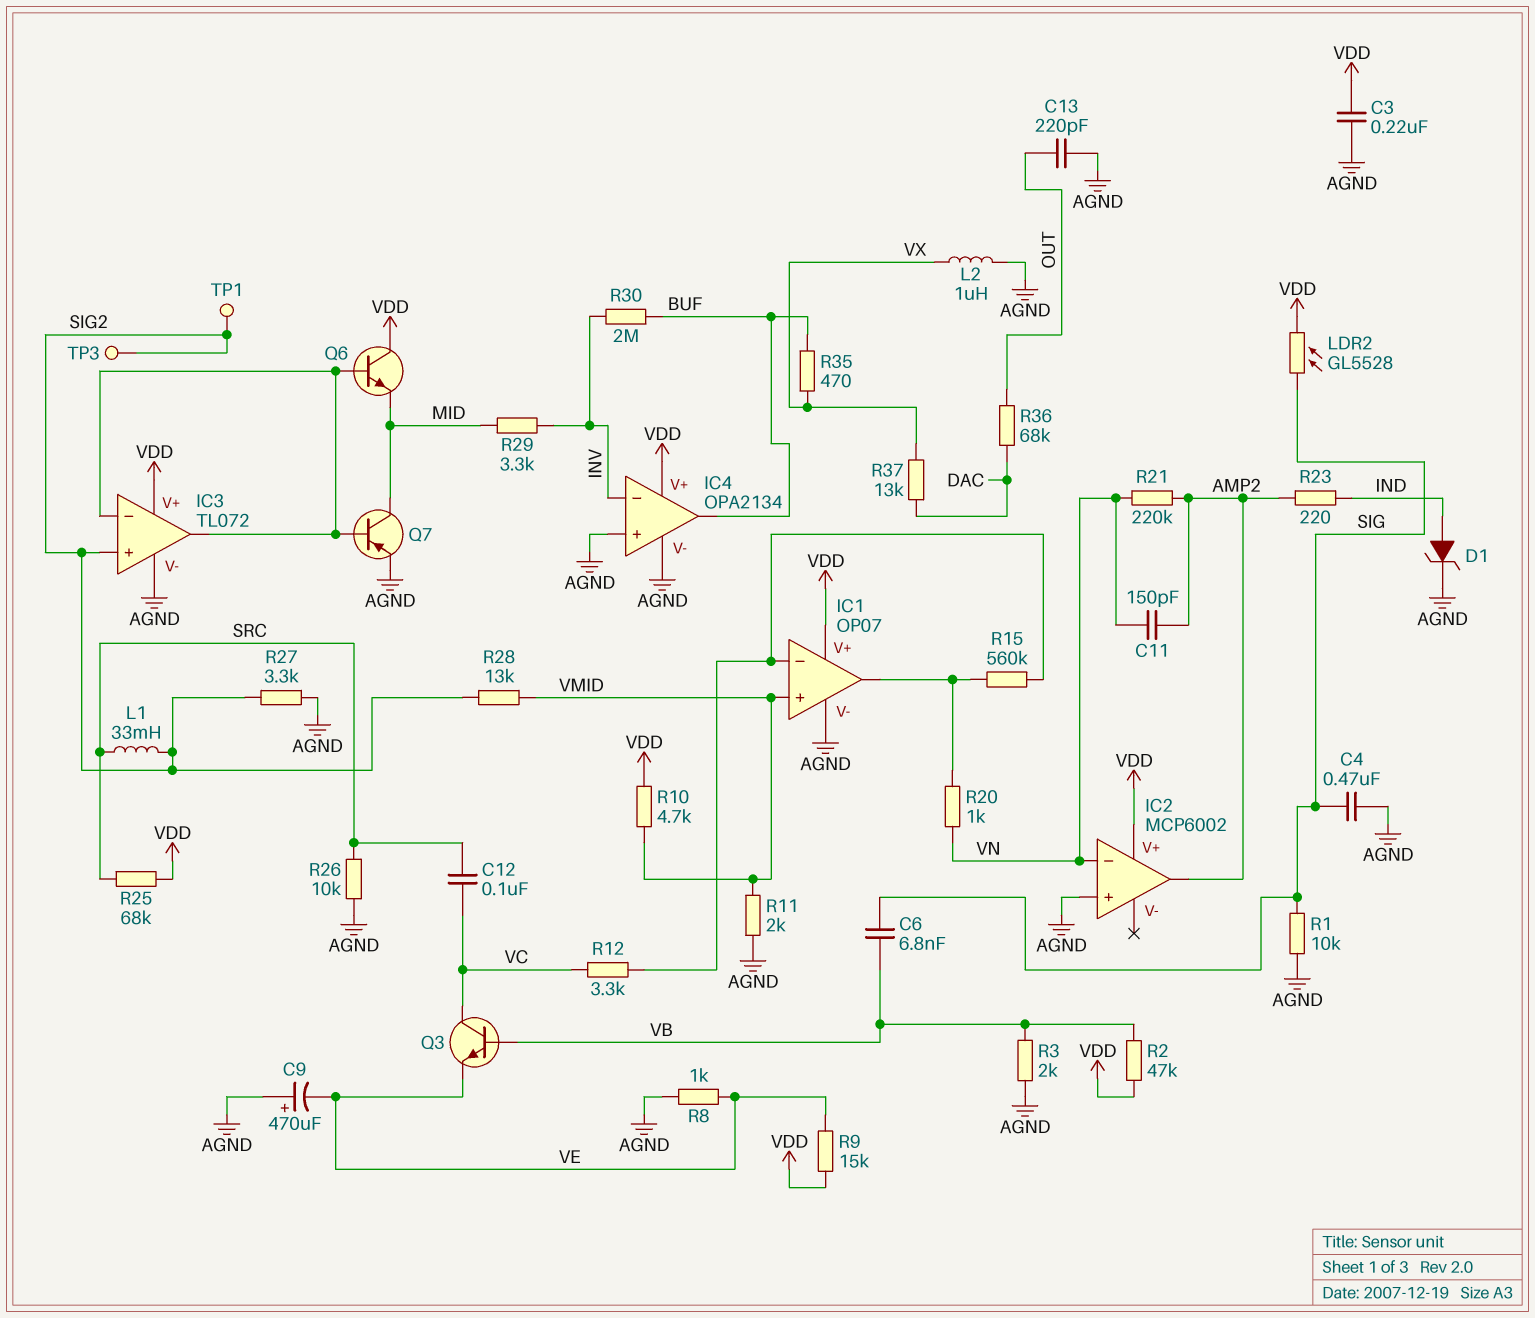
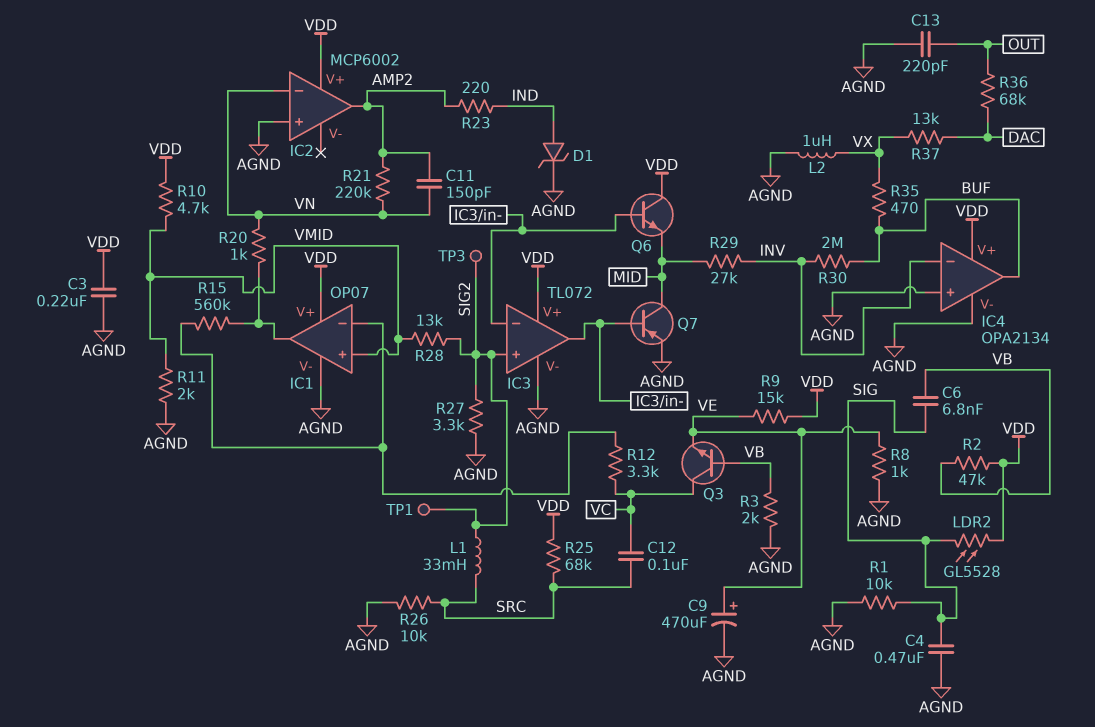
C9: 470uF (plus AGND, minus VE) -> 470uF (plus VE, minus AGND)
R29: 3.3k (INV, MID) -> 27k (INV, MID)

